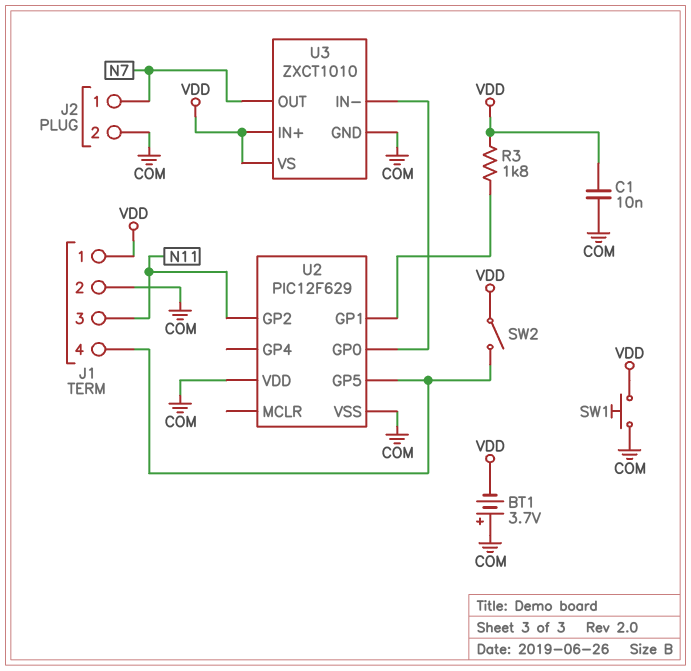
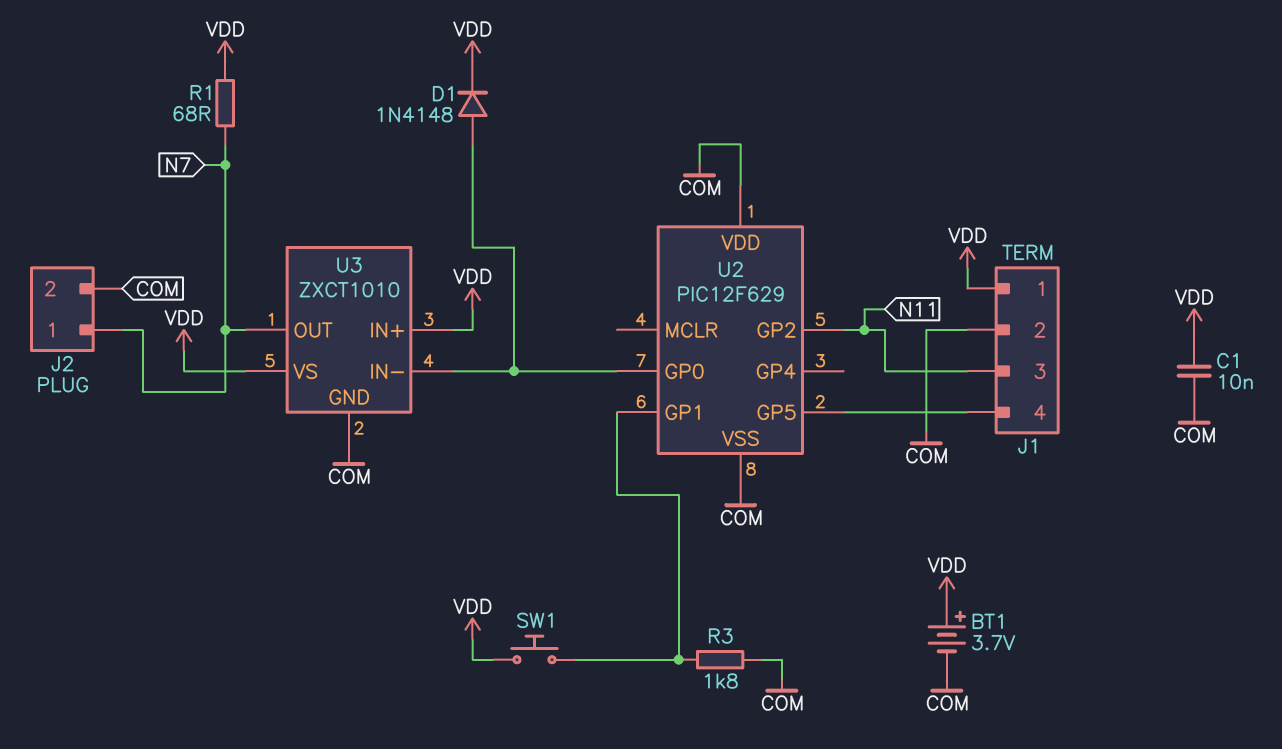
BT1: 3.7V (plus COM, minus VDD) -> 3.7V (plus VDD, minus COM)
D1: none -> diode 1N4148 (A U2/GP0, K VDD)
R1: none -> 68 (N7, VDD)
R3: 1.8k (U2/GP1, VDD) -> 1.8k (COM, U2/GP1)
SW1: button (COM, VDD) -> button (U2/GP1, VDD)
SW2: switch (J1/4, VDD) -> none

